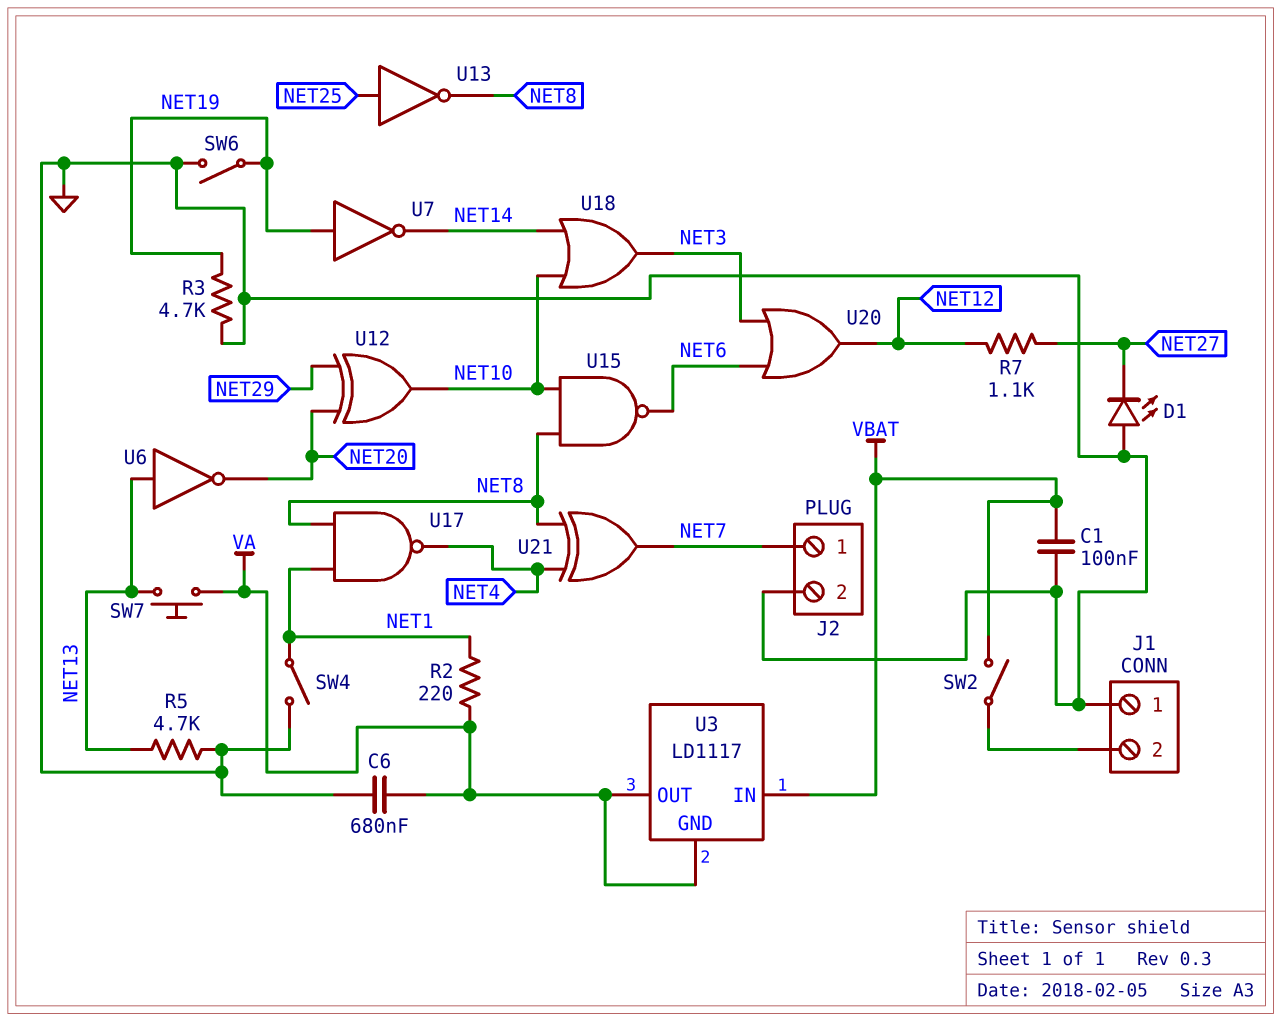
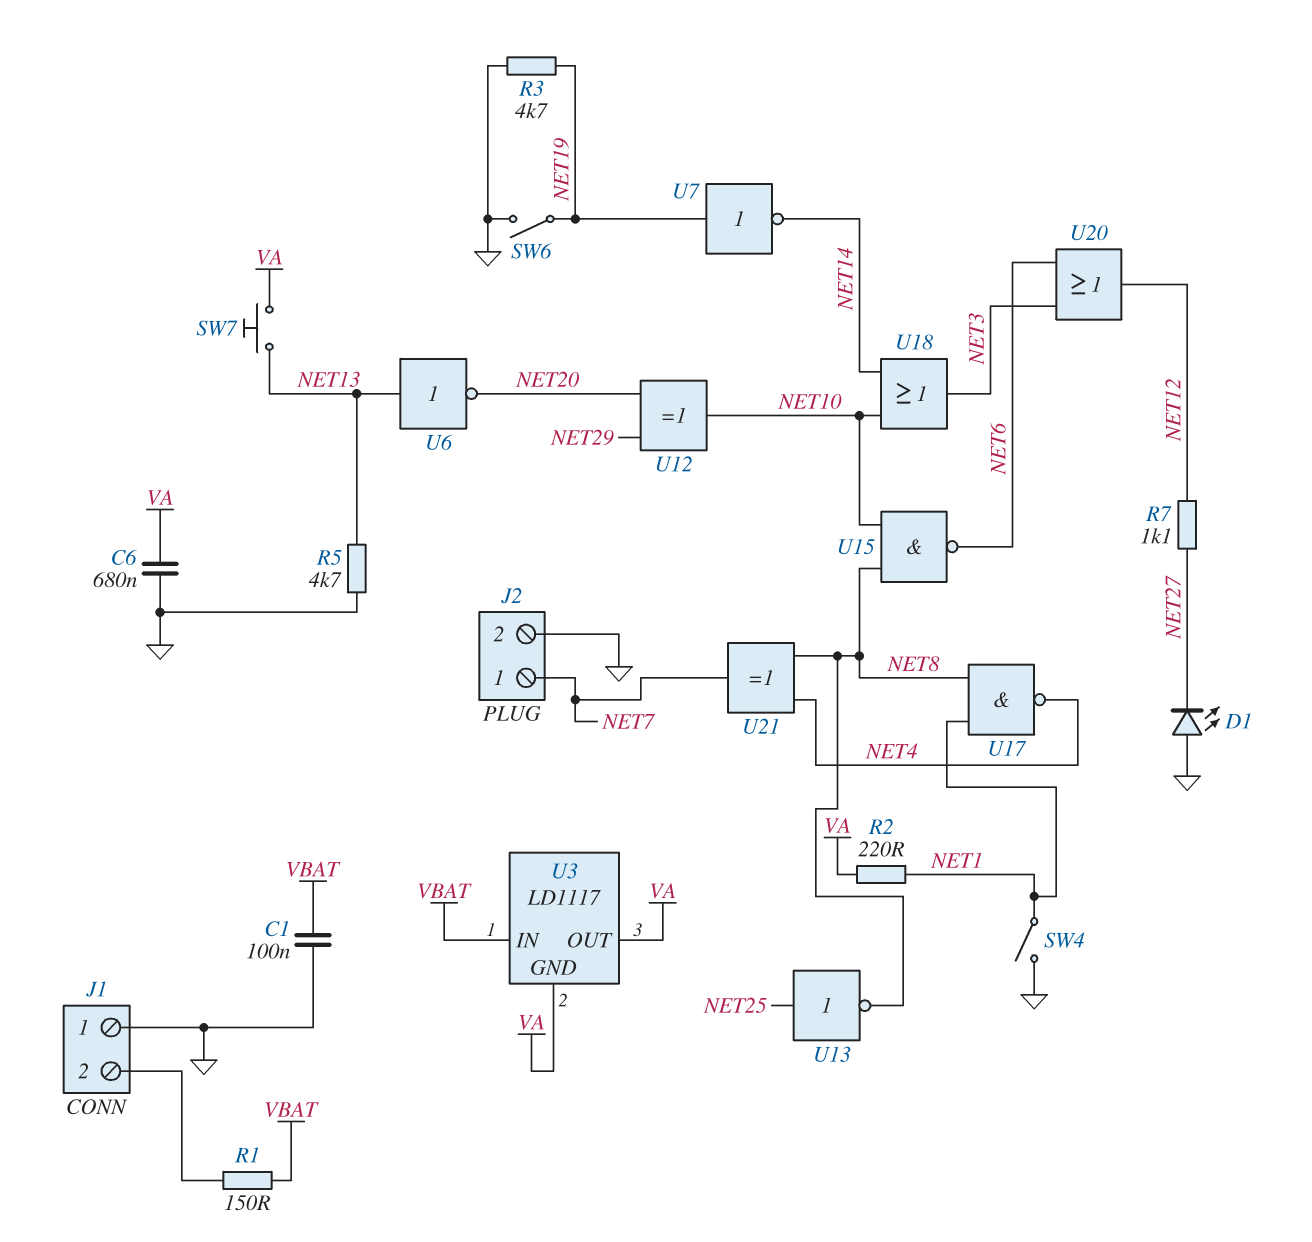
R1: none -> 150 (J1/2, VBAT)
SW2: switch (J1/2, VBAT) -> none

